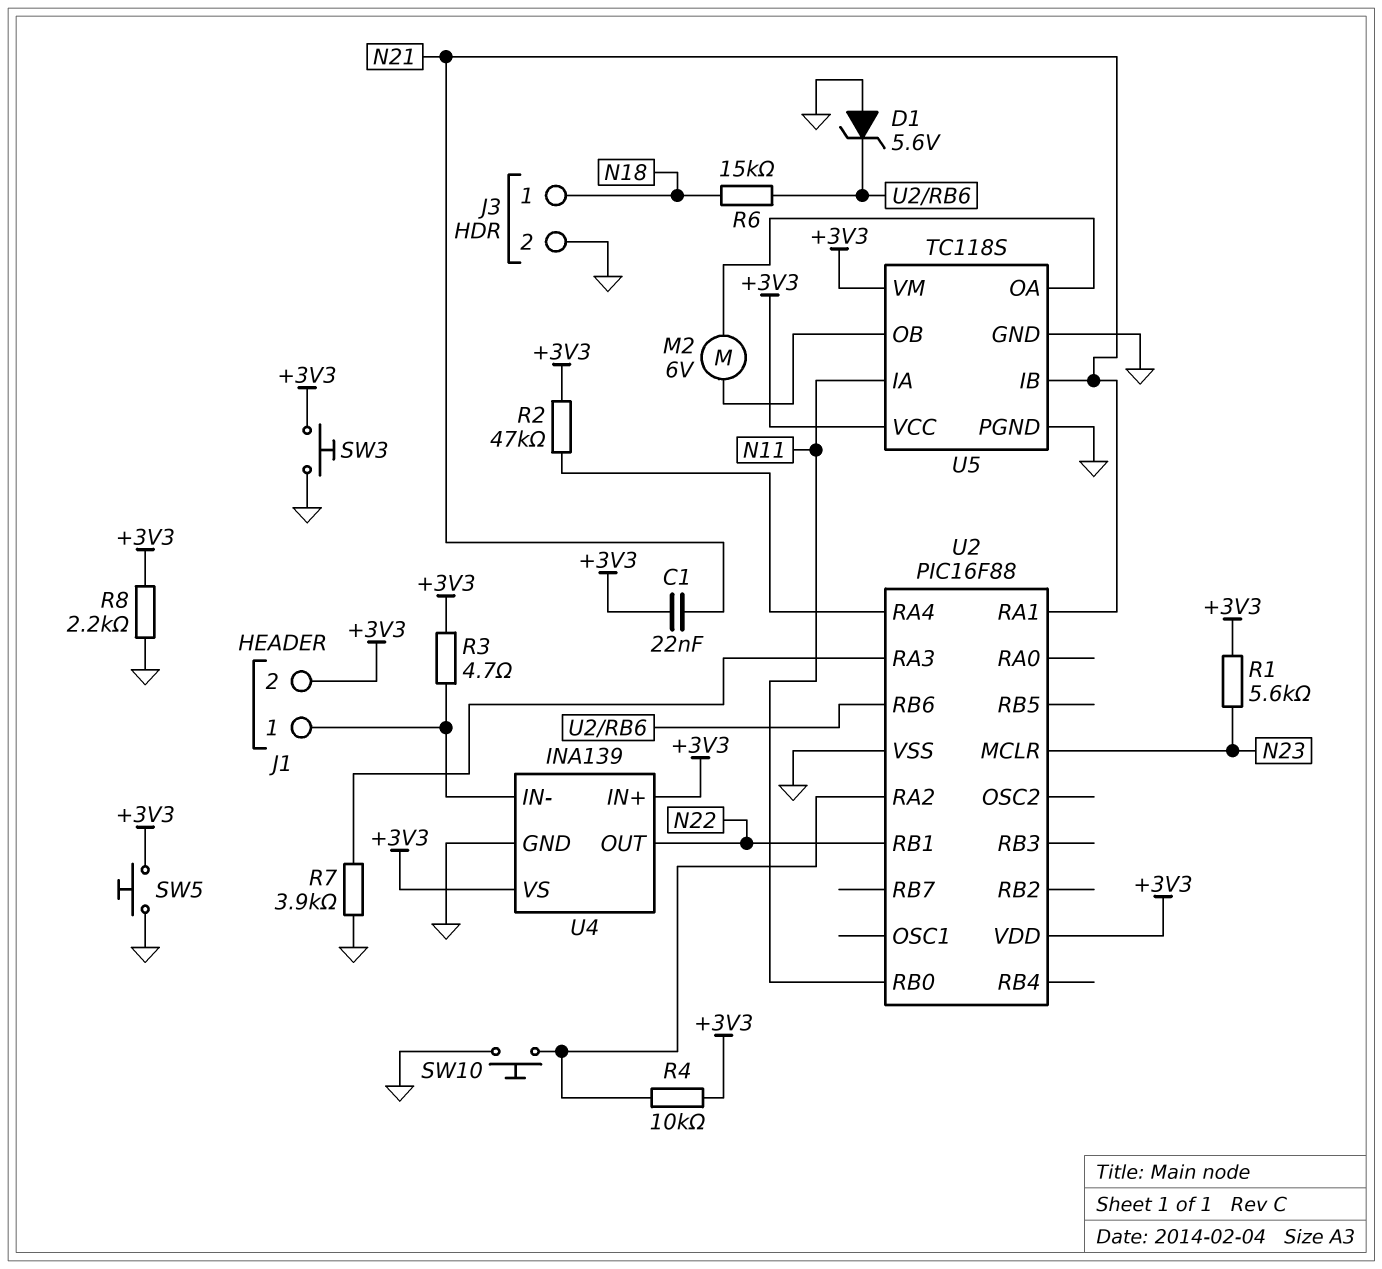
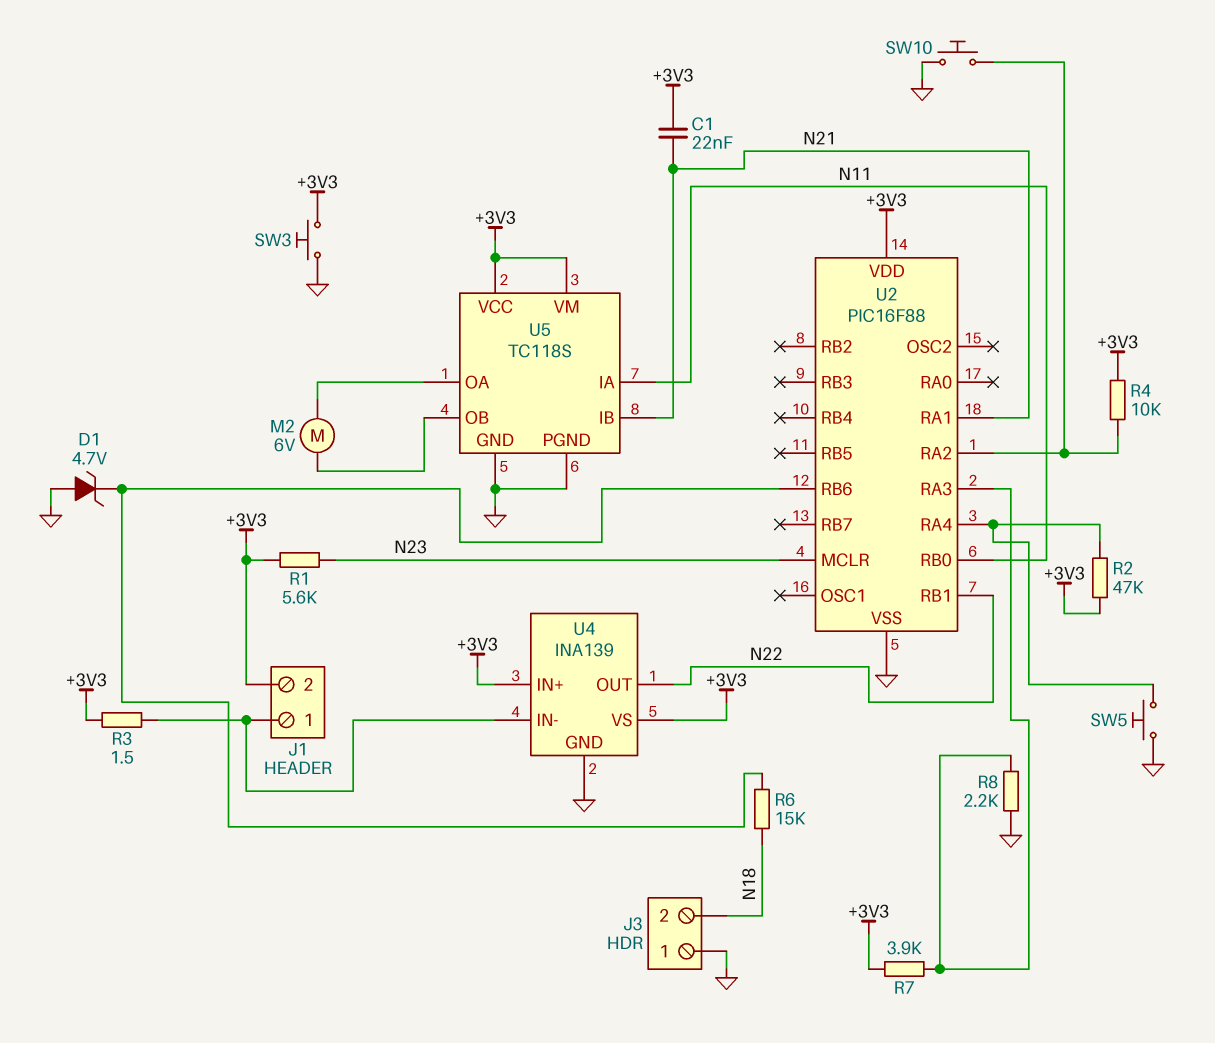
D1: zener 5.6V (A GND, K U2/RB6) -> zener 4.7V (A GND, K U2/RB6)
J3 pin 1: N18 -> GND
J3 pin 2: GND -> N18
R3: 4.7 (+3V3, J1/1) -> 1.5 (+3V3, J1/1)
R7: 3.9k (GND, U2/RA3) -> 3.9k (+3V3, U2/RA3)
R8: 2.2k (+3V3, GND) -> 2.2k (GND, U2/RA3)
SW5: button (+3V3, GND) -> button (GND, U2/RA4)

